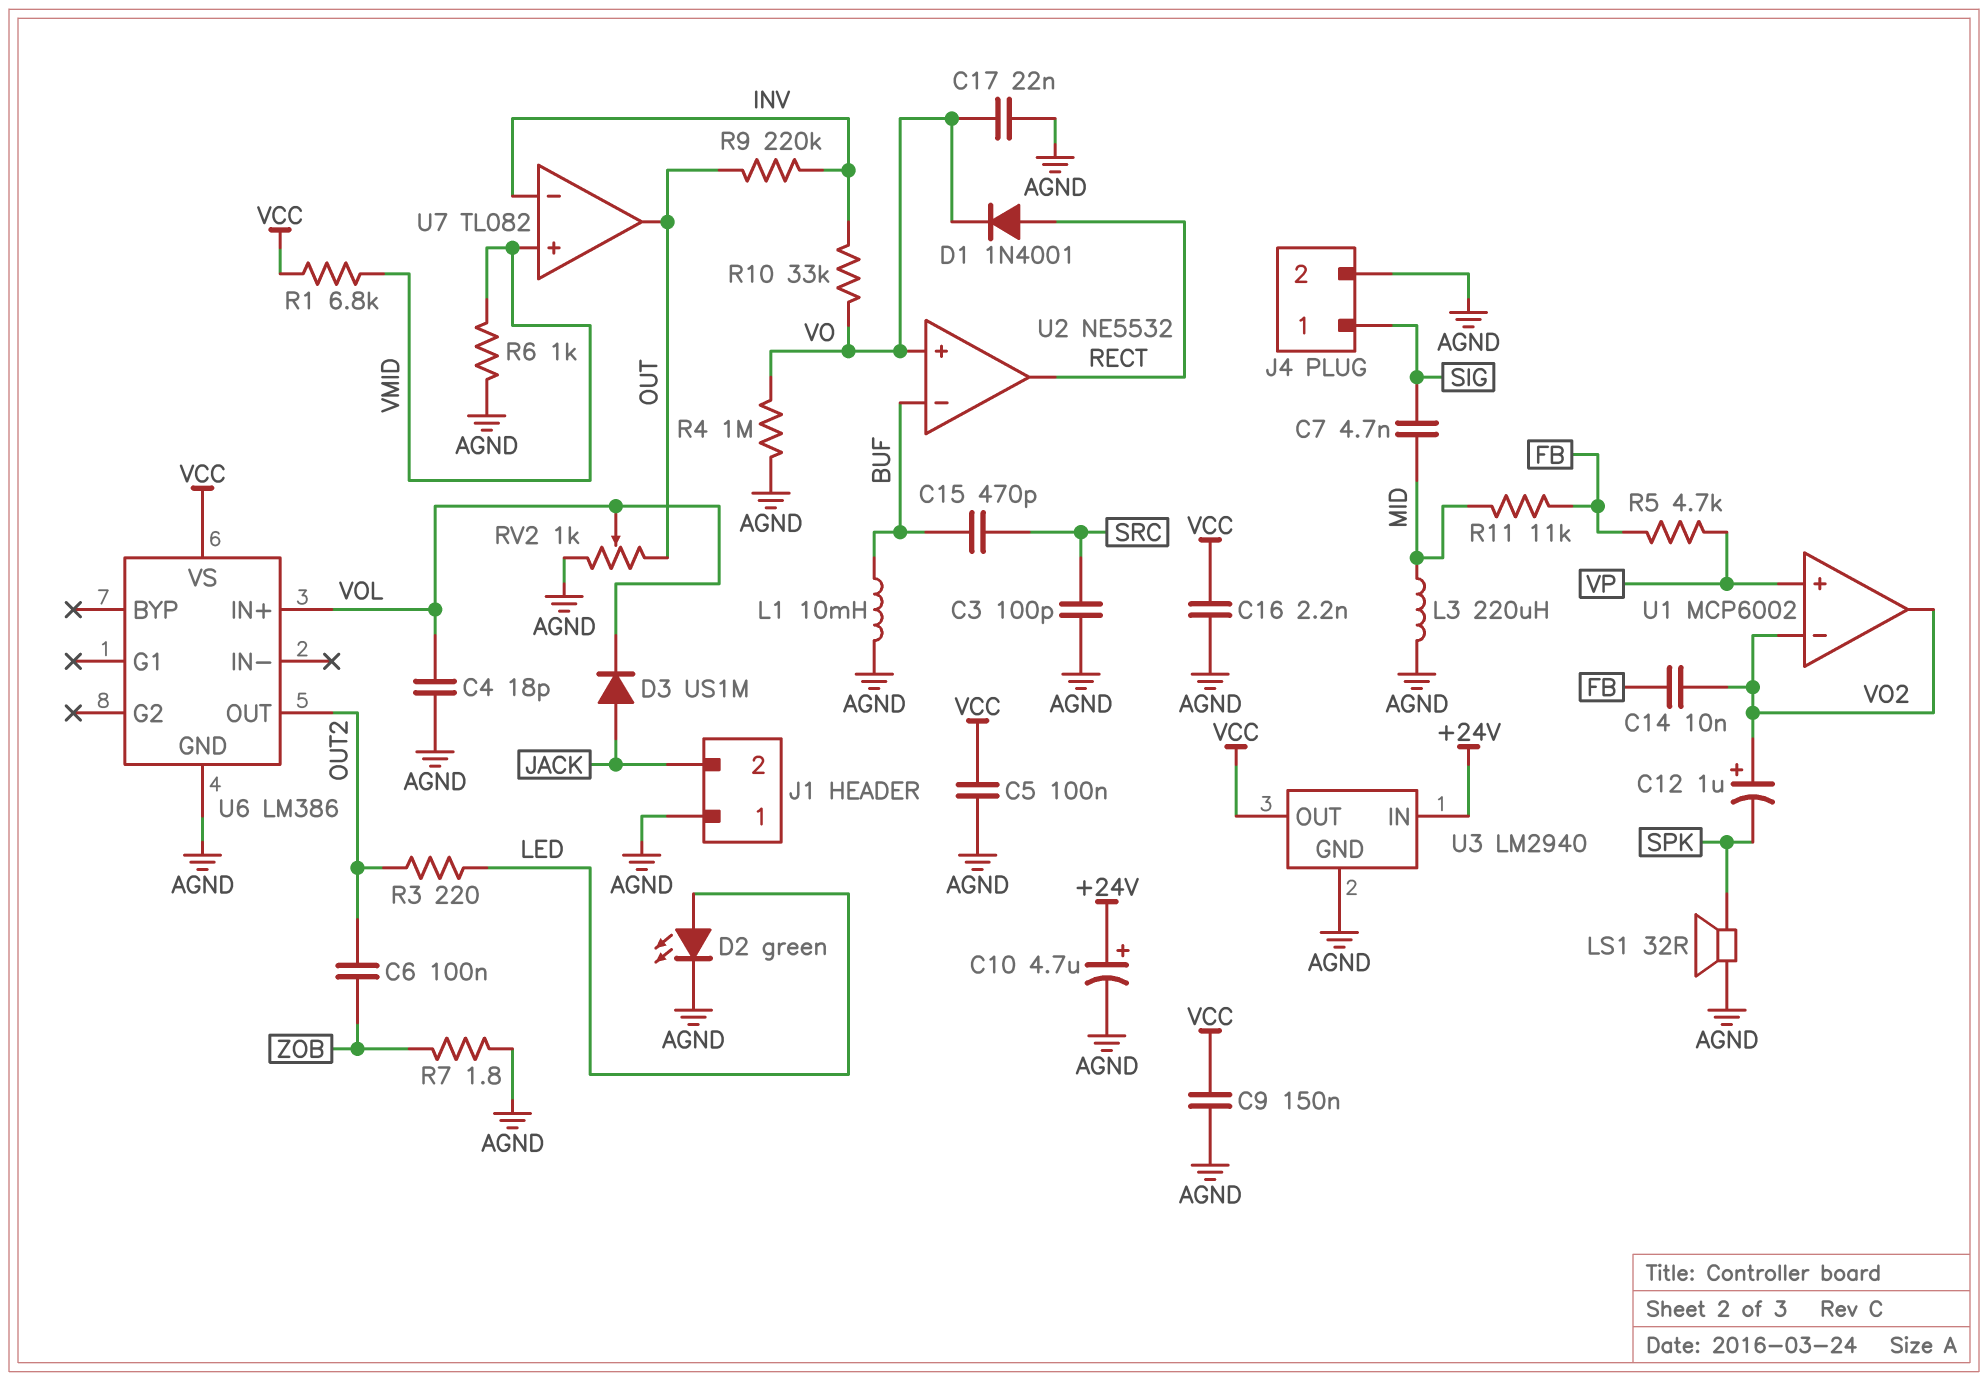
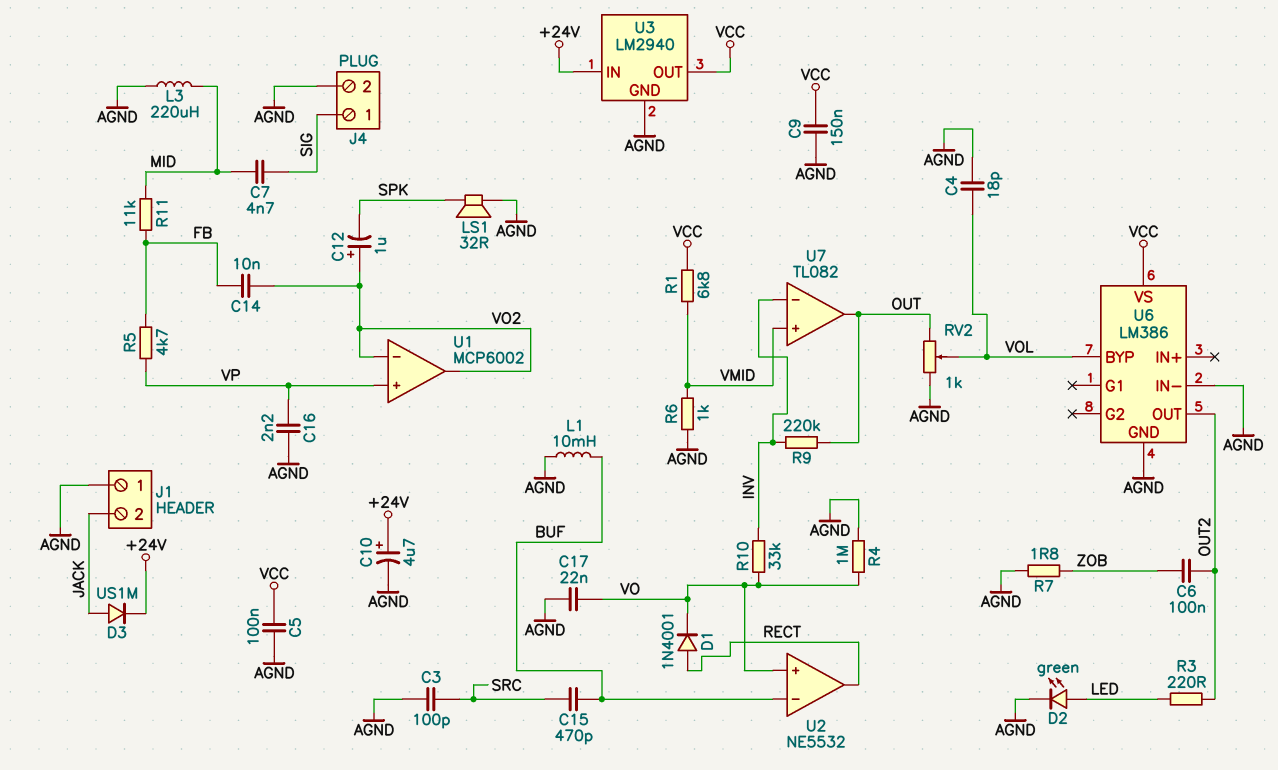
C16: 2.2nF (AGND, VCC) -> 2.2nF (AGND, VP)
D3: diode US1M (A JACK, K VOL) -> diode US1M (A JACK, K +24V)
U6 pin BYP: none -> VOL
U6 pin IN+: VOL -> none
U6 pin IN-: none -> AGND

